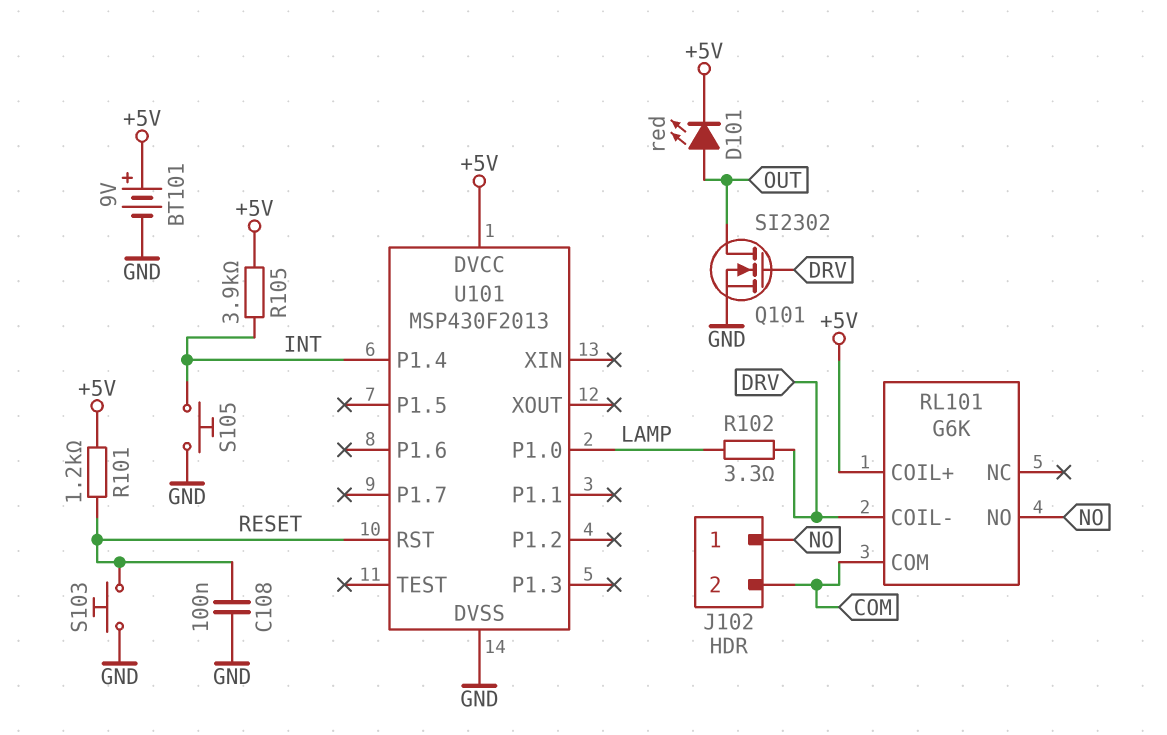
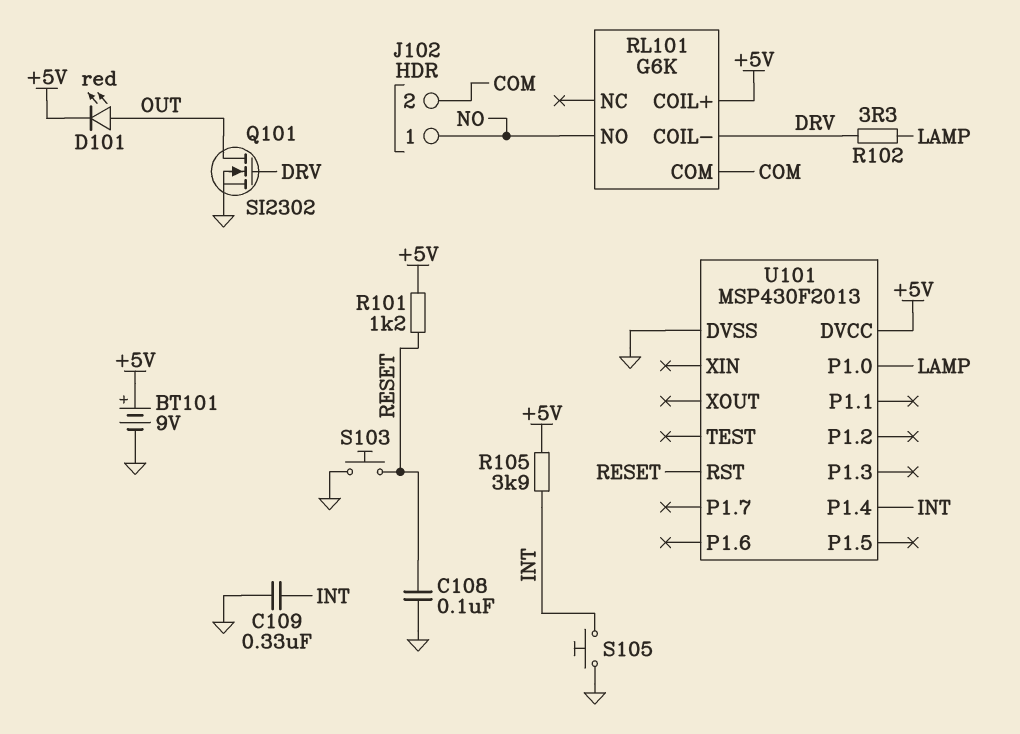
C109: none -> 330nF (GND, INT)

